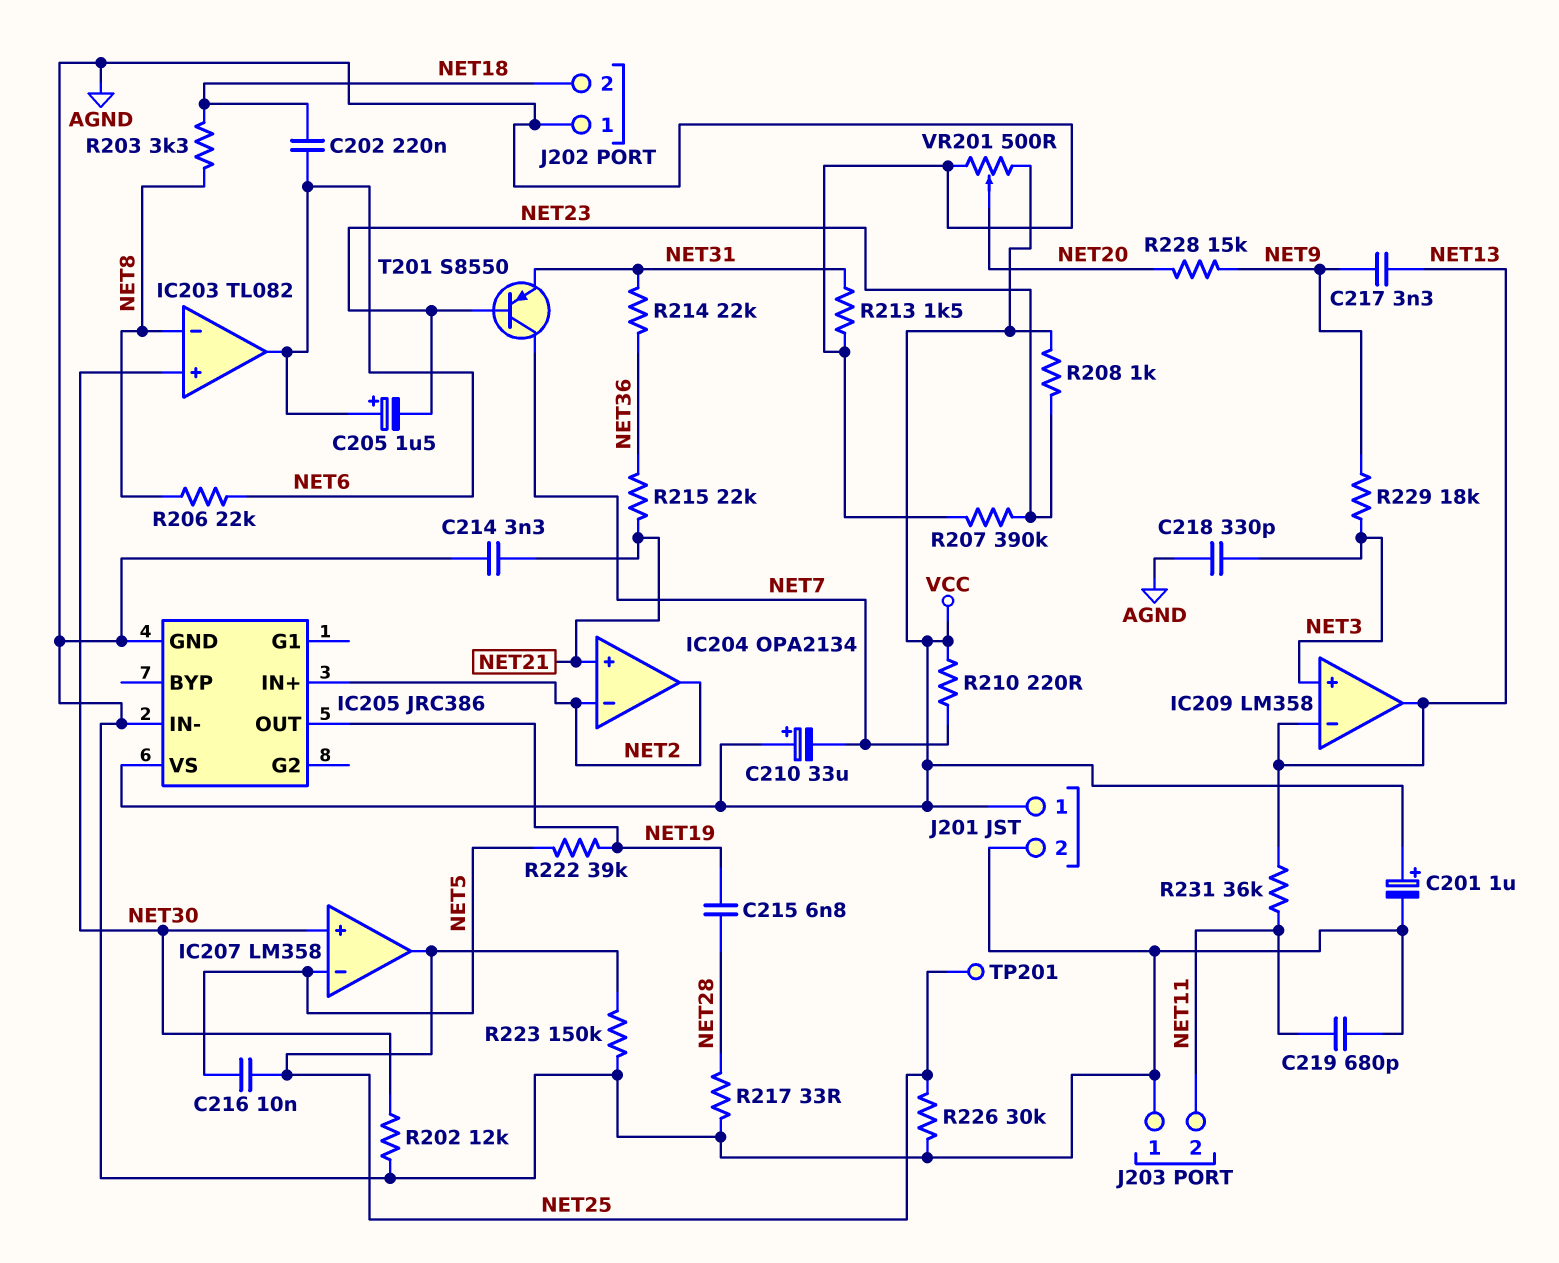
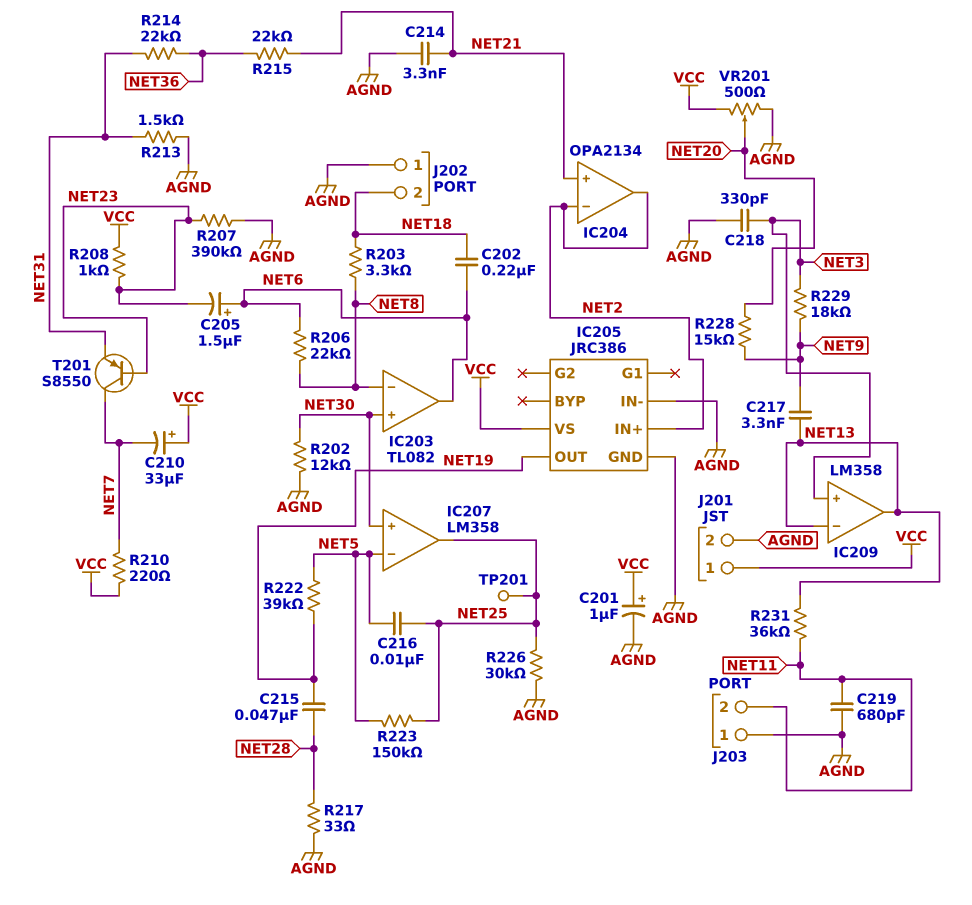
C215: 6.8nF (NET19, NET28) -> 47nF (NET19, NET28)
R223: 150k (AGND, NET25) -> 150k (NET5, NET25)

